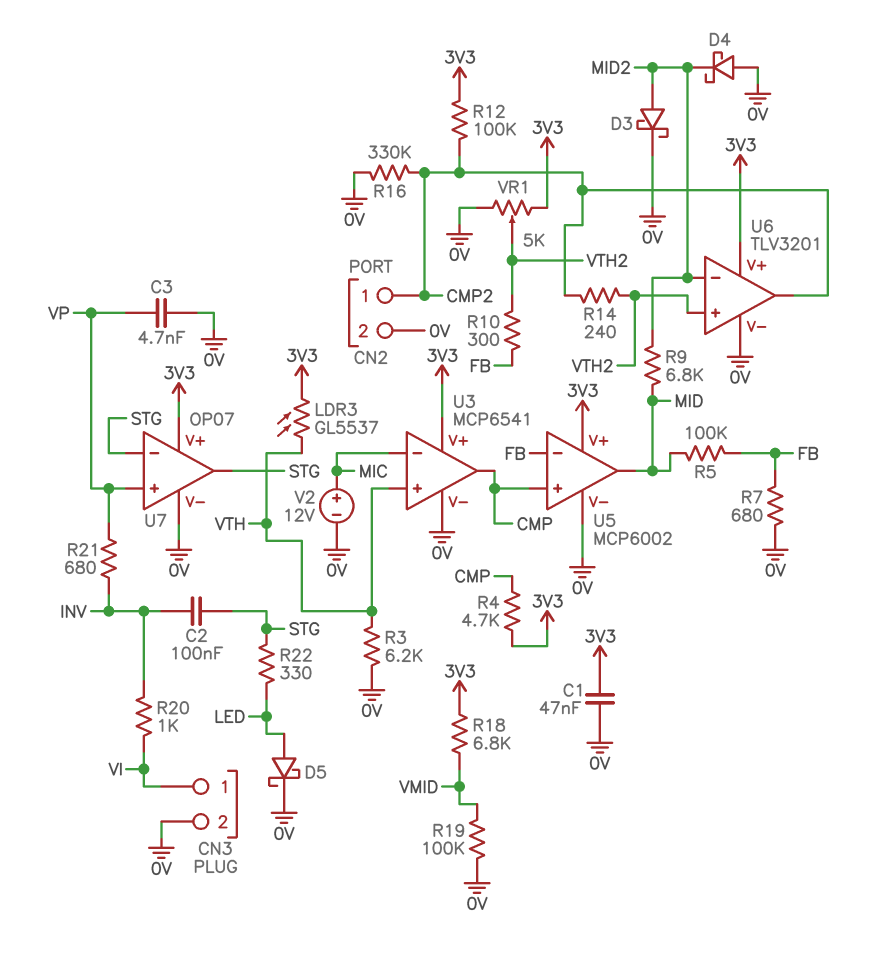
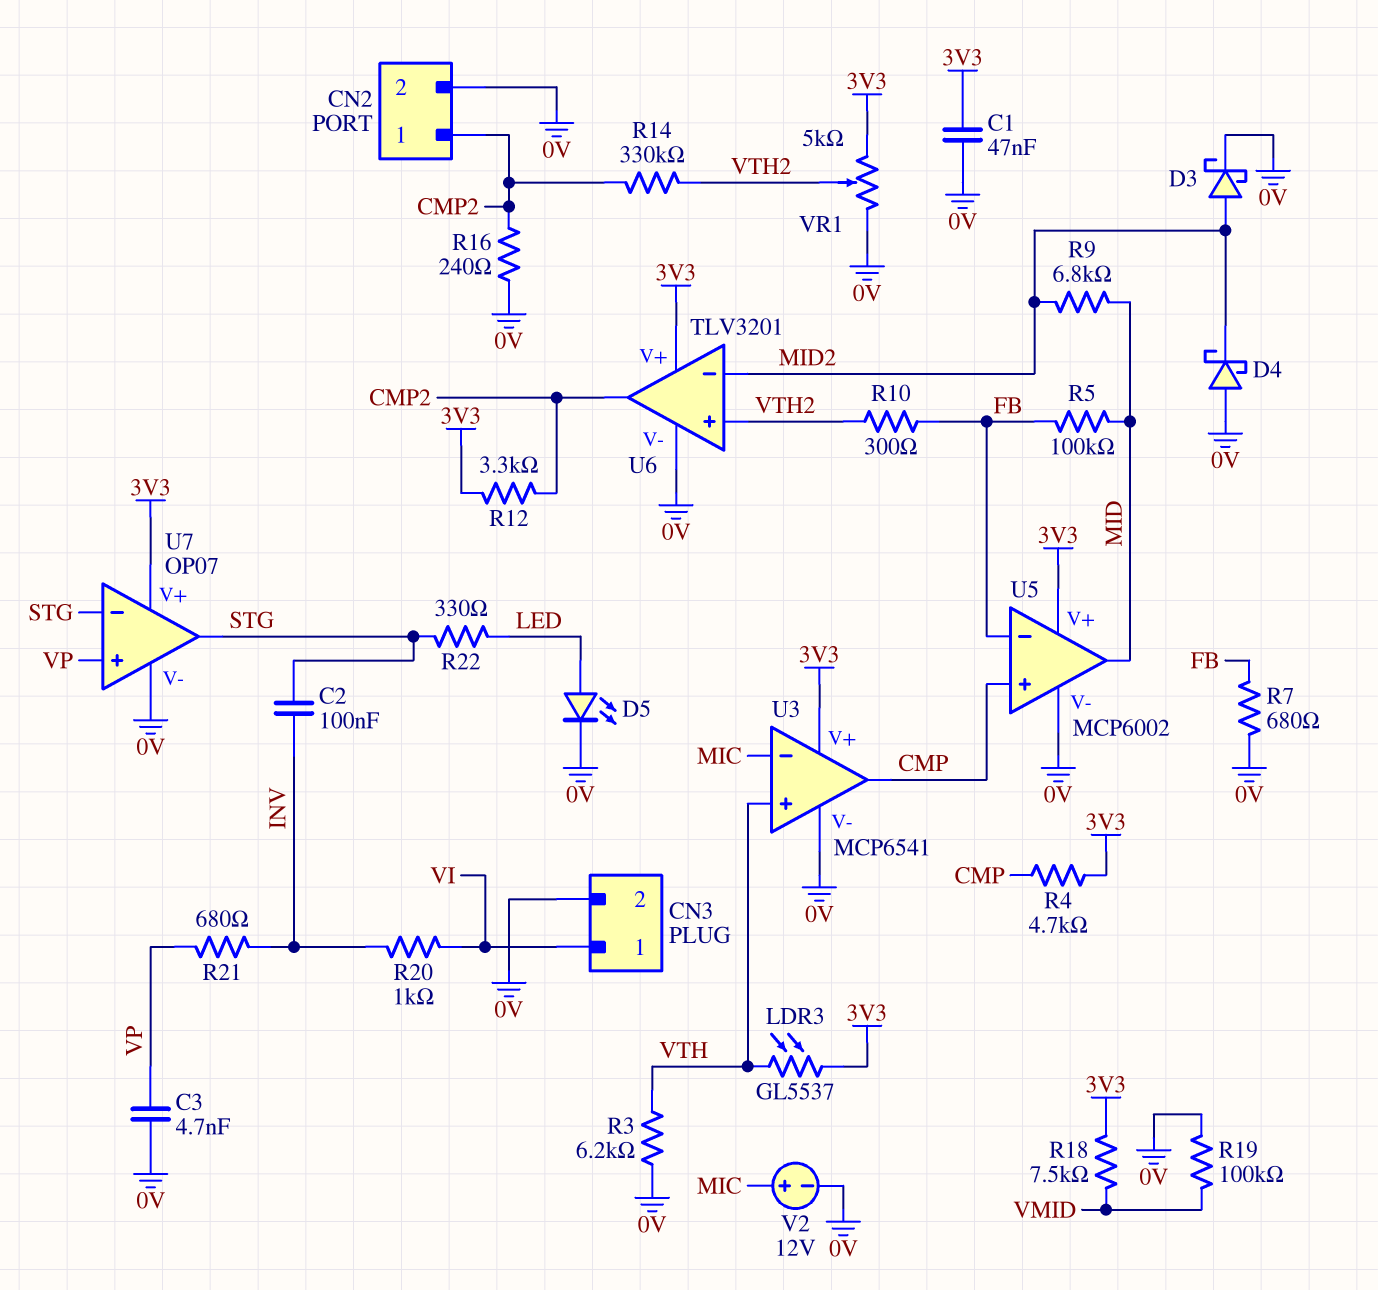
D5: schottky (A LED, K 0V) -> LED (A LED, K 0V)
R12: 100k (3V3, CMP2) -> 3.3k (3V3, CMP2)
R14: 240 (CMP2, VTH2) -> 330k (CMP2, VTH2)
R16: 330k (0V, CMP2) -> 240 (0V, CMP2)
R18: 6.8k (3V3, VMID) -> 7.5k (3V3, VMID)

